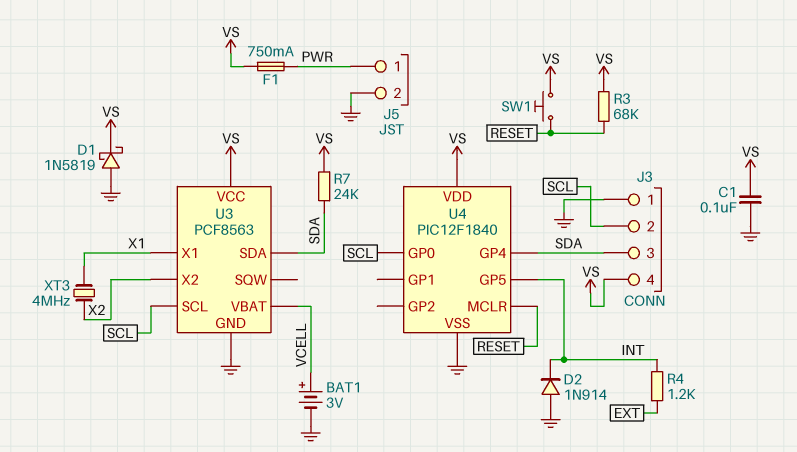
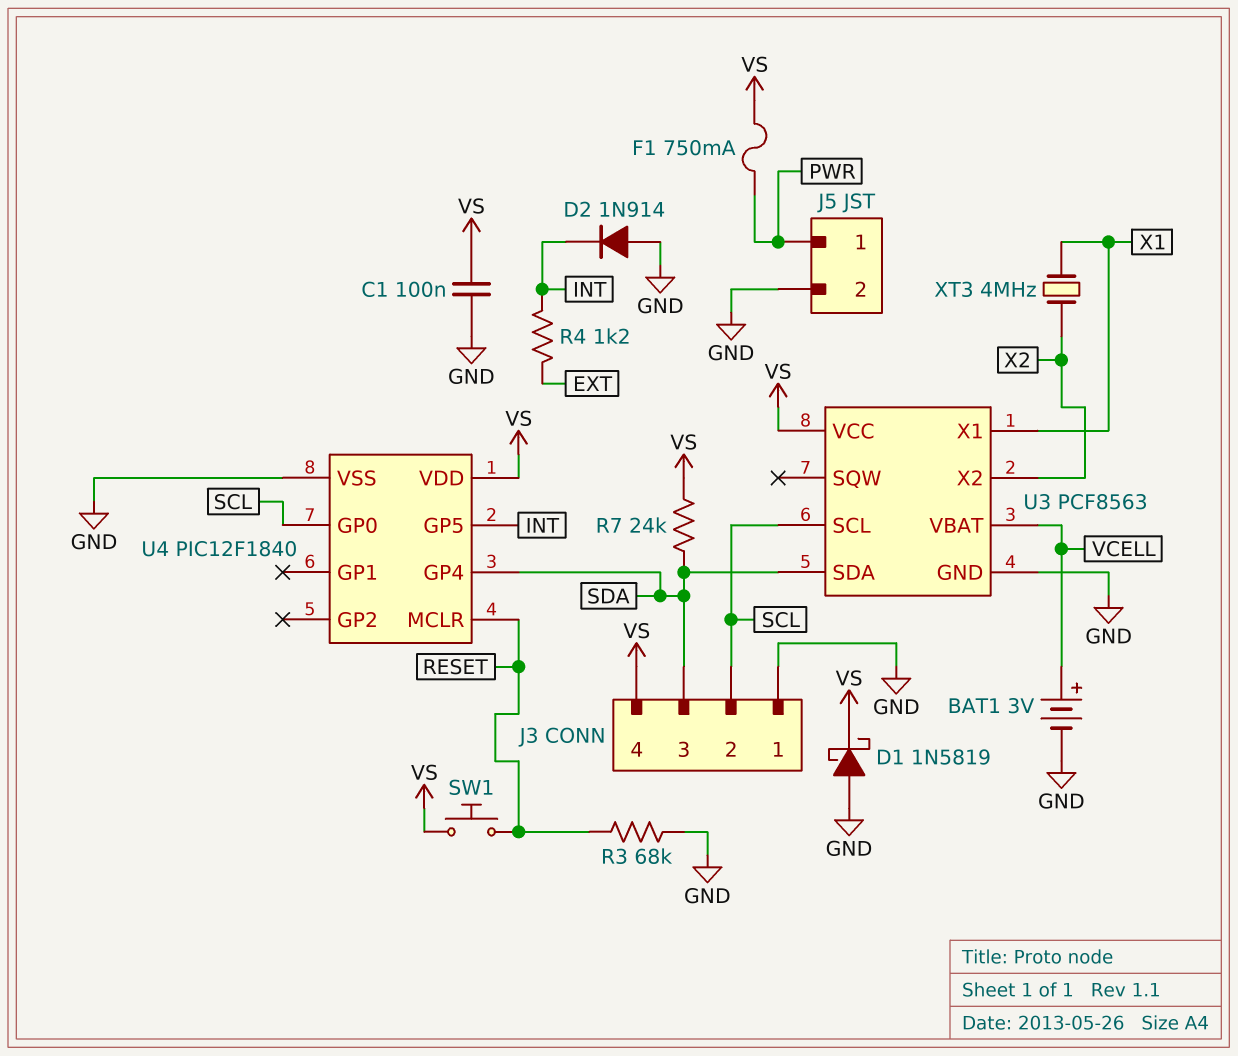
R3: 68k (RESET, VS) -> 68k (GND, RESET)

